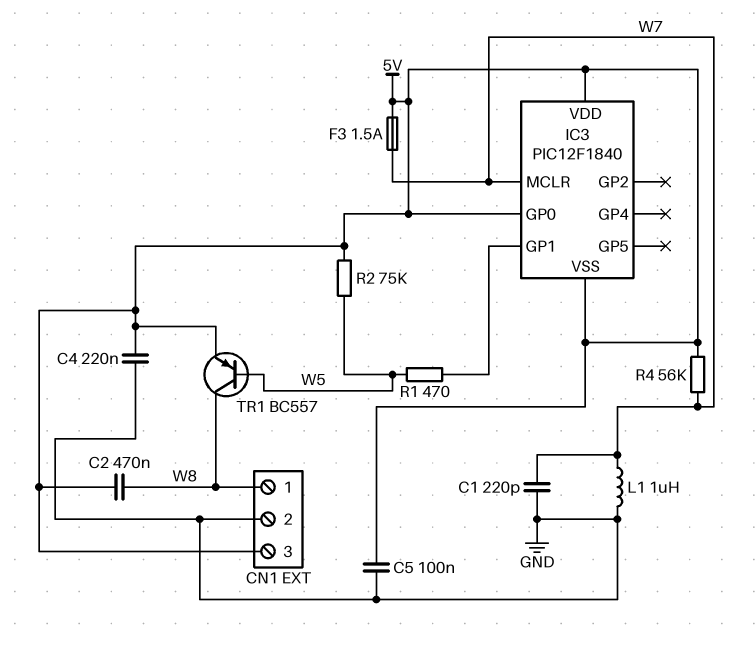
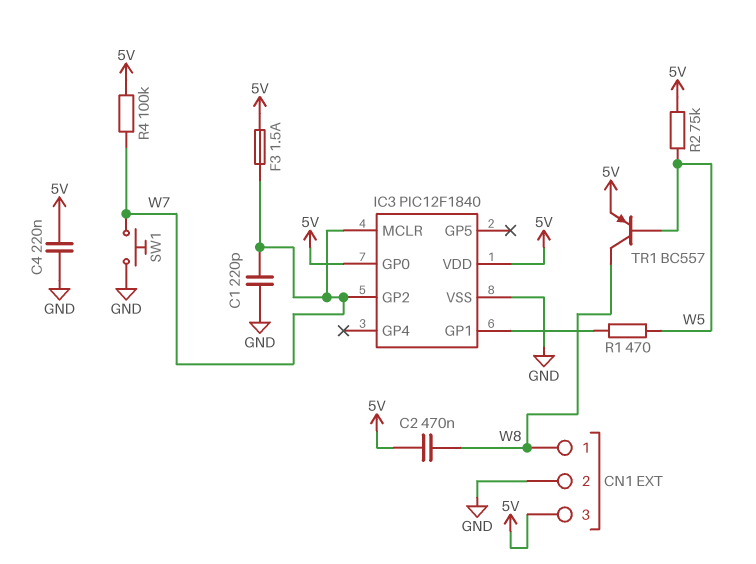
C5: 100nF (5V, GND) -> none
IC3 pin GP2: none -> W7
IC3 pin VSS: 5V -> GND
L1: 1uH (GND, W7) -> none
R4: 56k (5V, W7) -> 100k (5V, W7)
SW1: none -> button (GND, W7)

